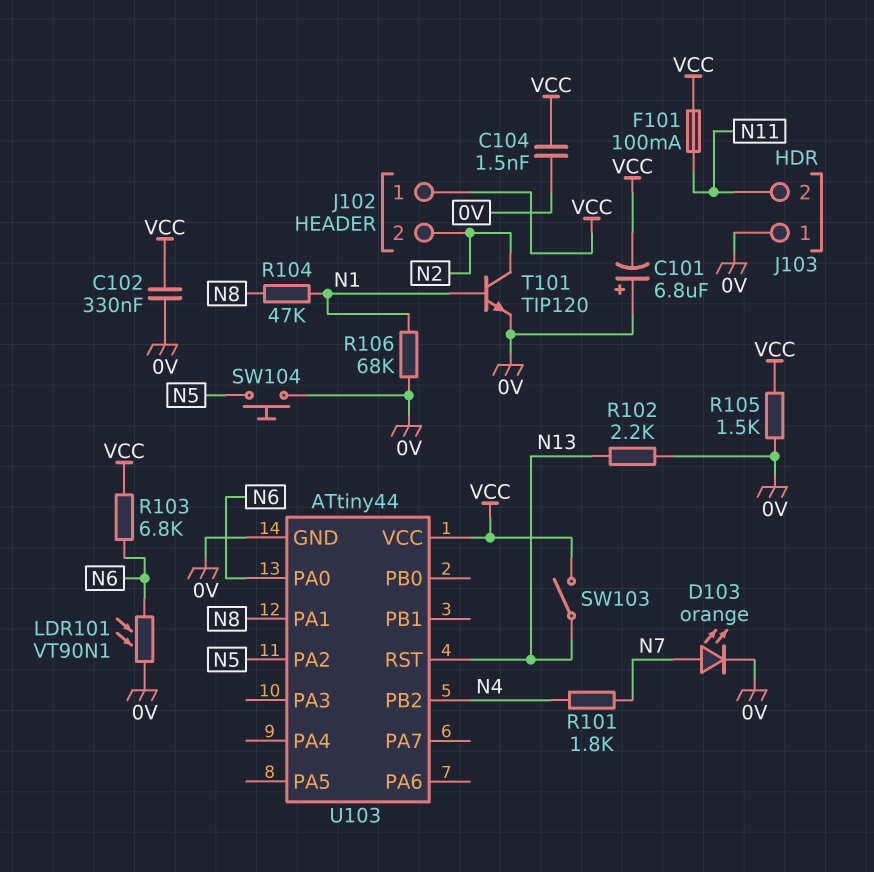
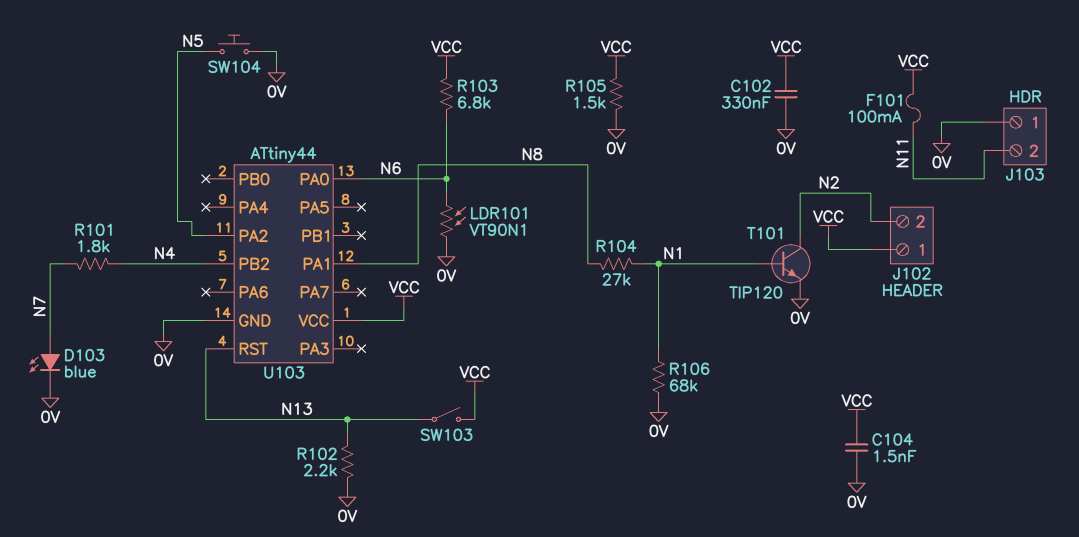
C101: 6.8uF (plus 0V, minus VCC) -> none
D103: LED orange (A N7, K 0V) -> LED blue (A N7, K 0V)
R104: 47k (N1, N8) -> 27k (N1, N8)

